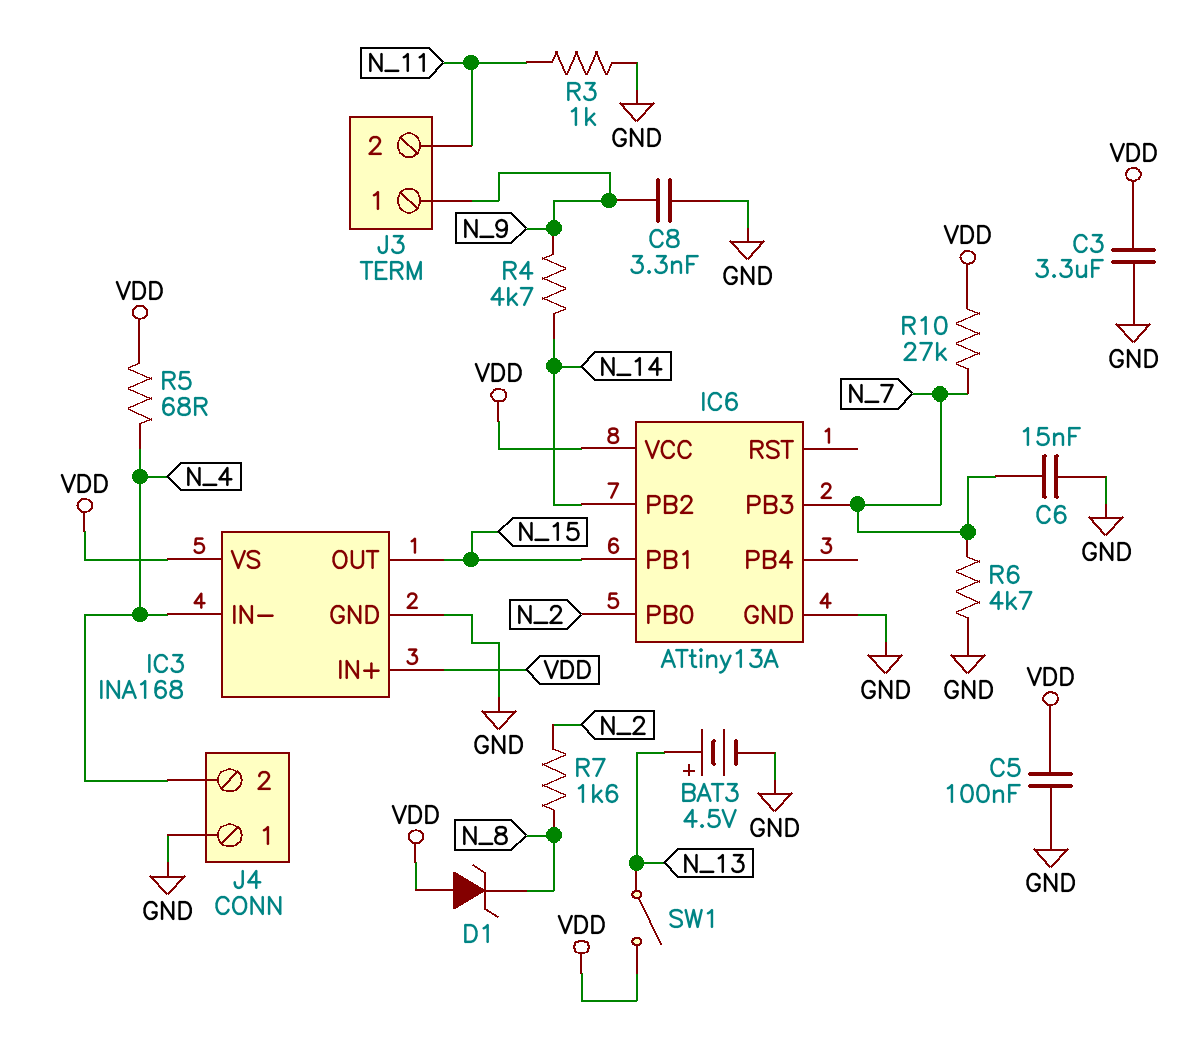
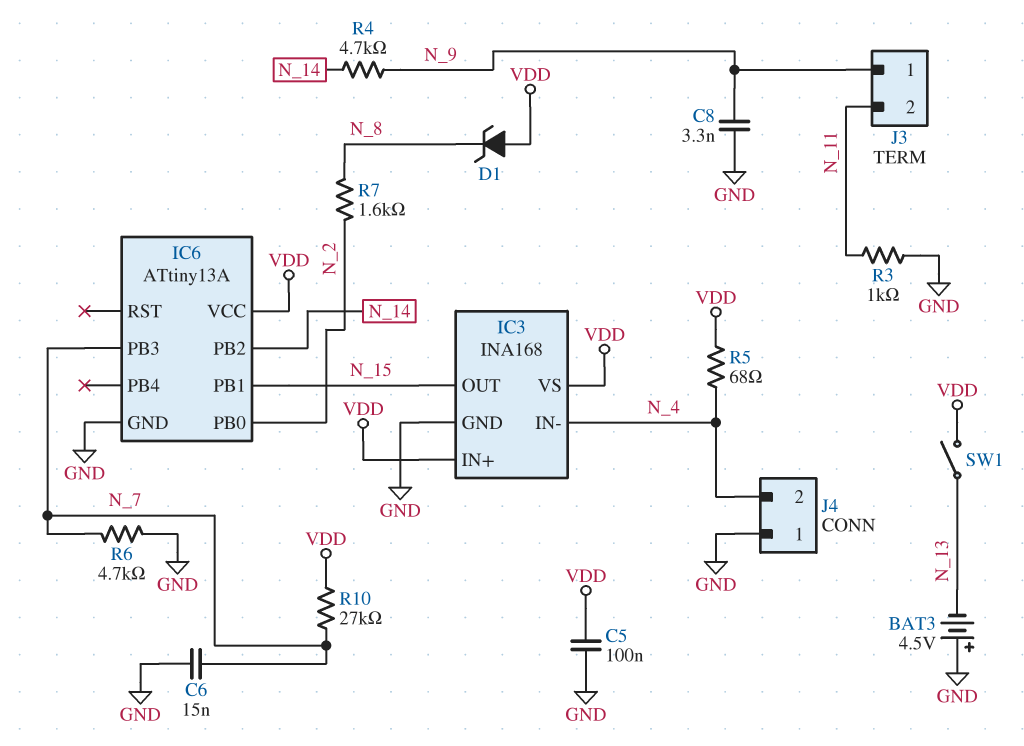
BAT3: 4.5V (plus N_13, minus GND) -> 4.5V (plus GND, minus N_13)
C3: 3.3uF (GND, VDD) -> none

